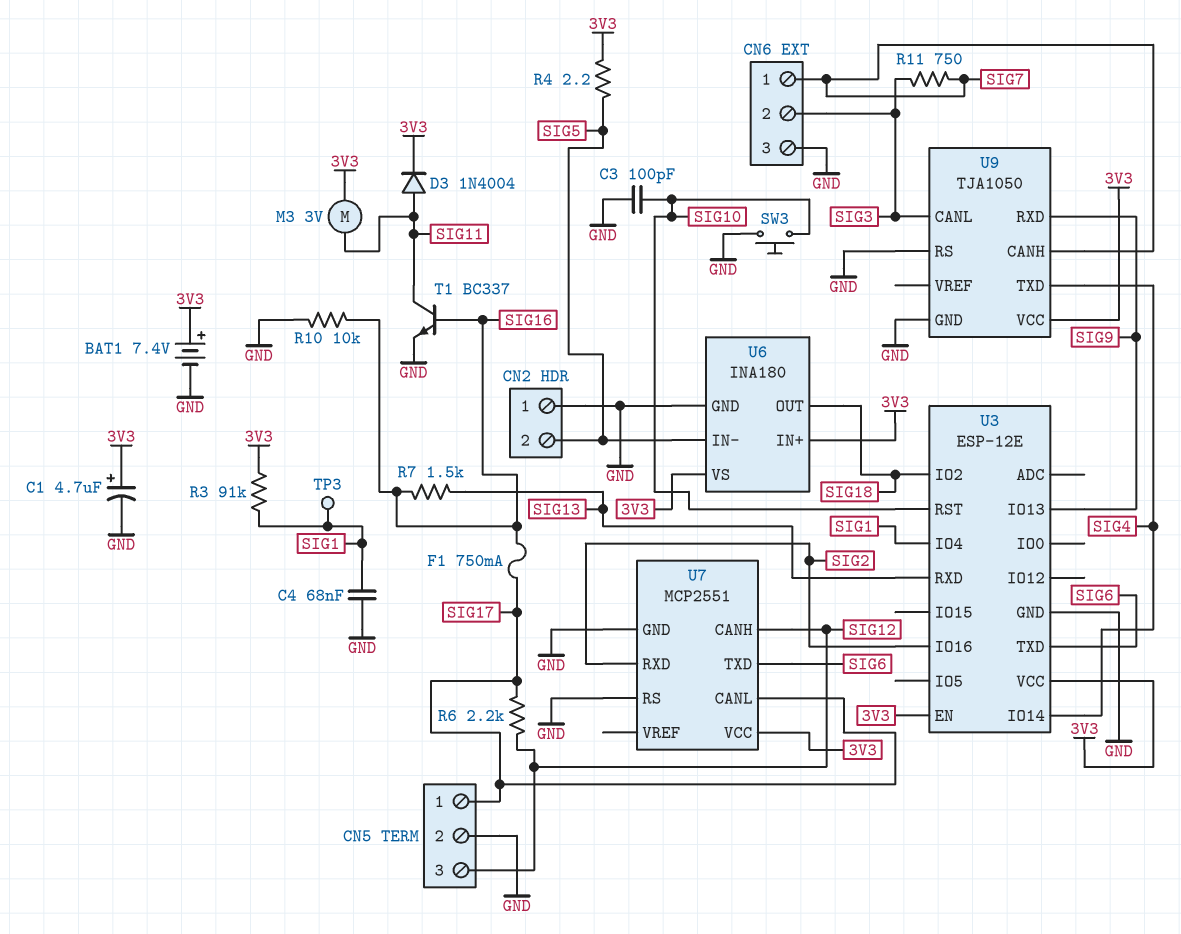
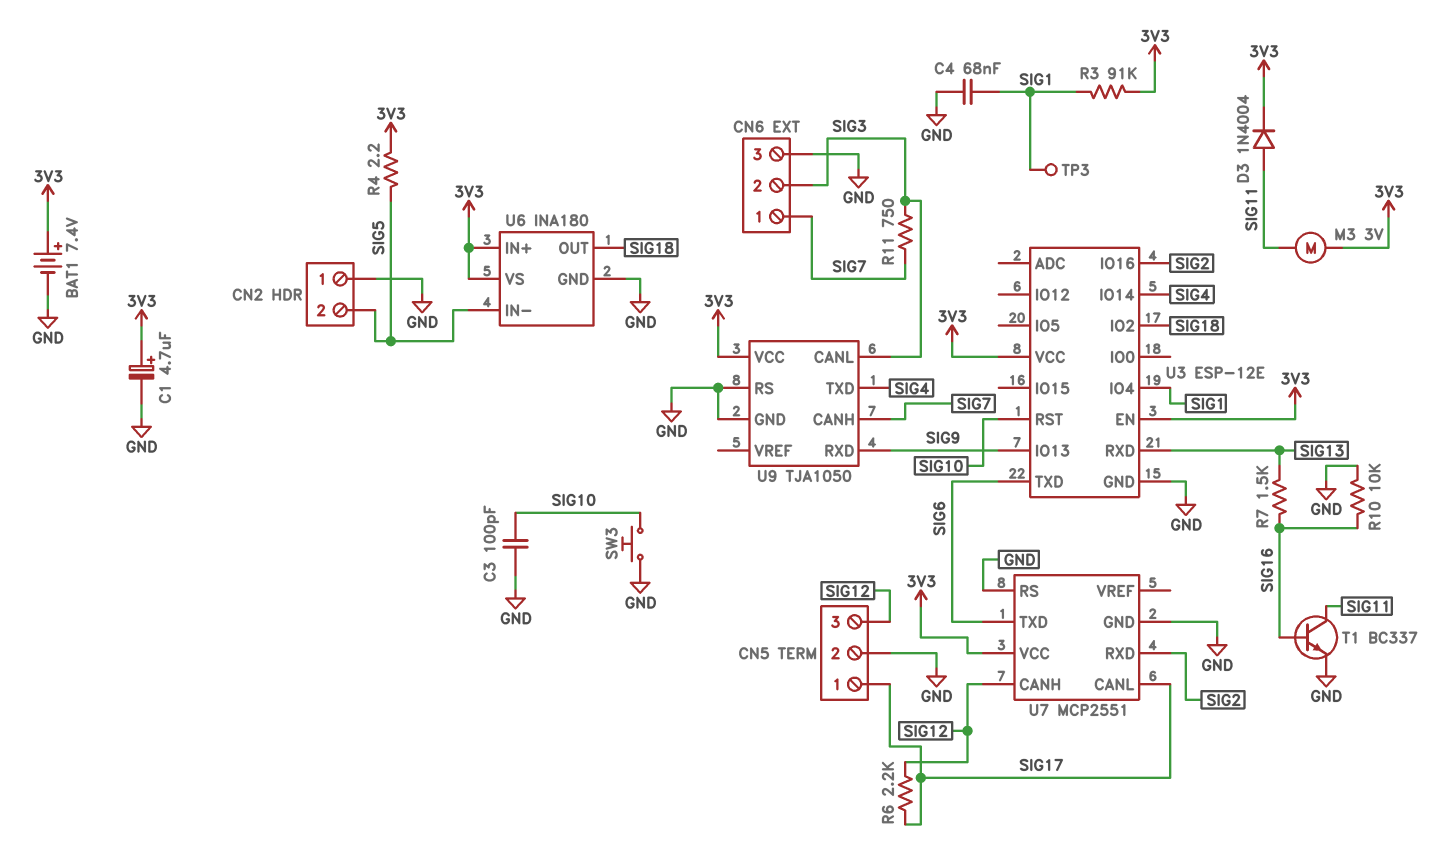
F1: 750mA (SIG16, SIG17) -> none

